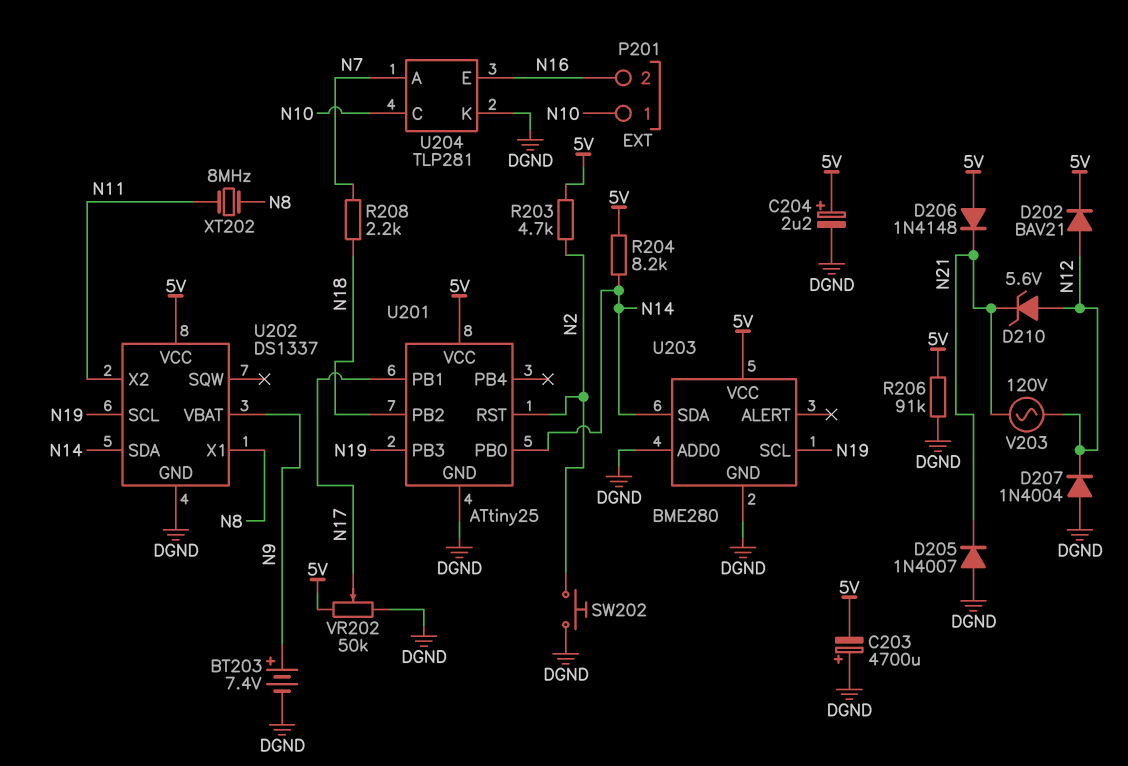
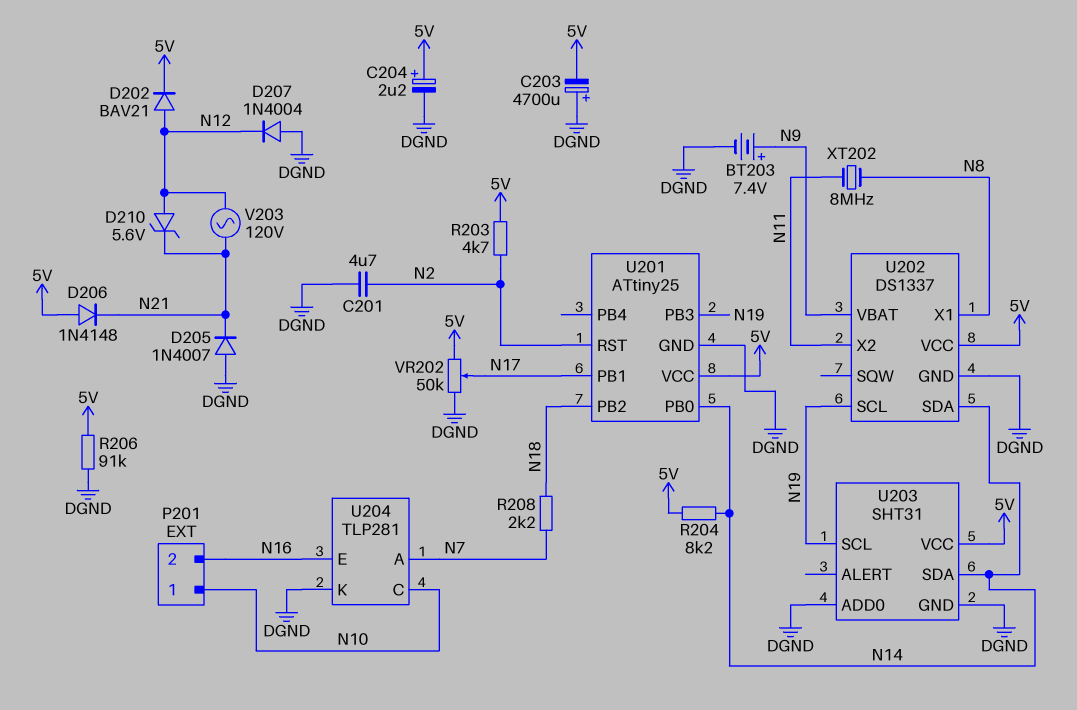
C201: none -> 4.7uF (DGND, N2)
SW202: button (DGND, N2) -> none
U203: BME280 -> SHT31

